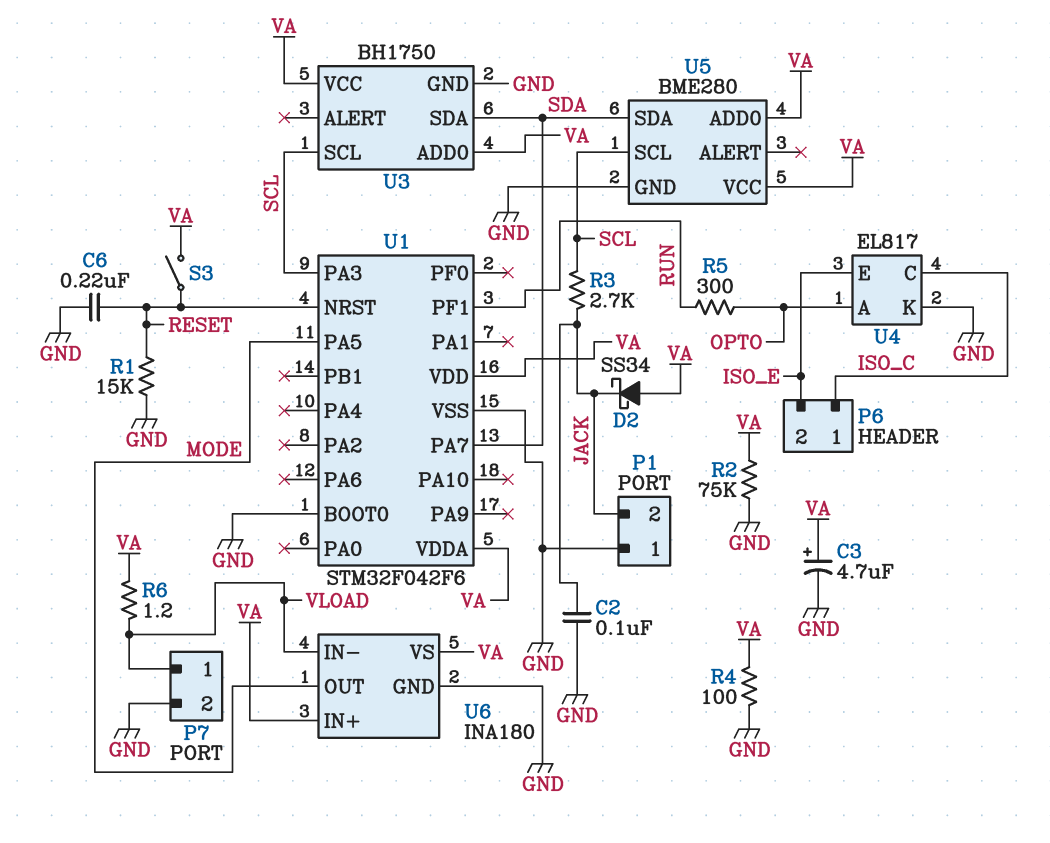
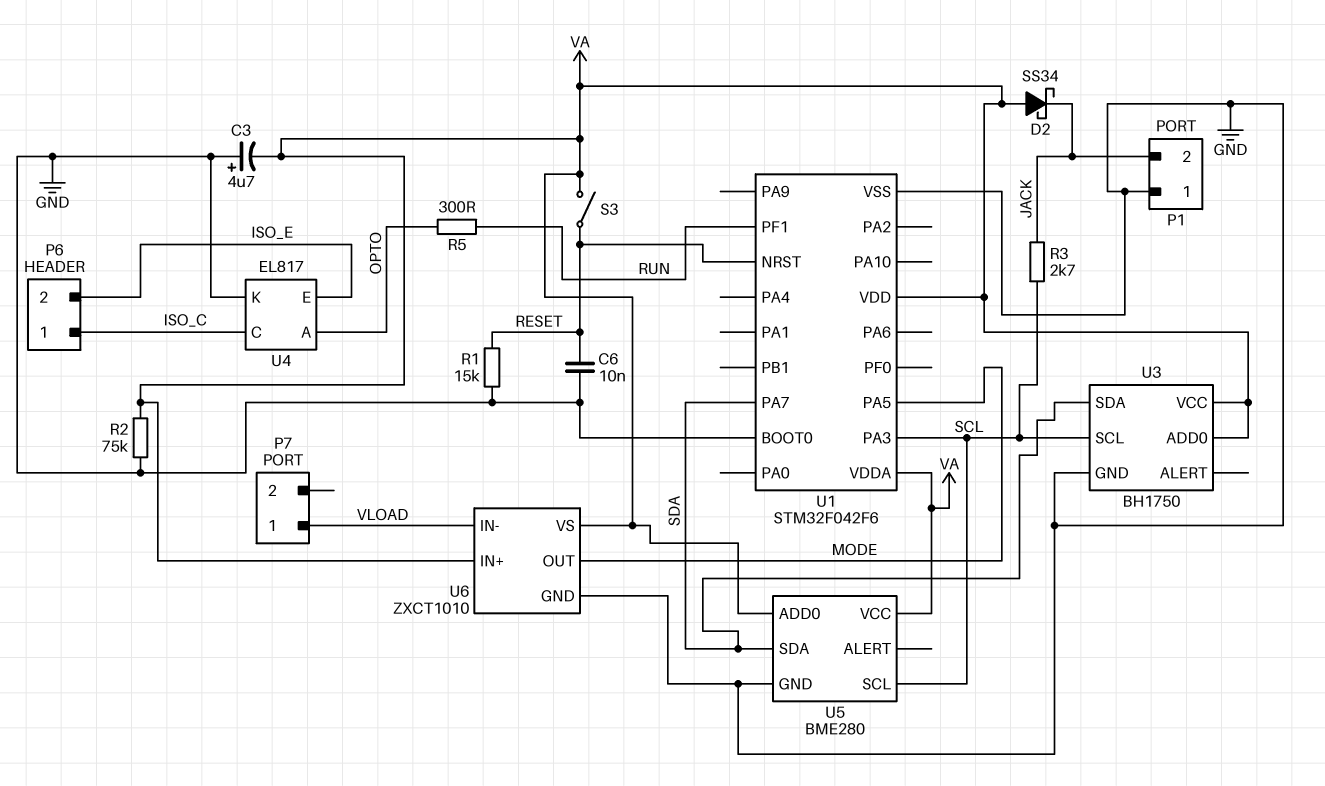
C2: 100nF (GND, JACK) -> none
C3: 4.7uF (plus VA, minus GND) -> 4.7uF (plus GND, minus VA)
C6: 220nF (GND, RESET) -> 10nF (GND, RESET)
P7 pin 2: GND -> none
R4: 100 (GND, VA) -> none
R6: 1.2 (VA, VLOAD) -> none
U6: INA180 -> ZXCT1010

